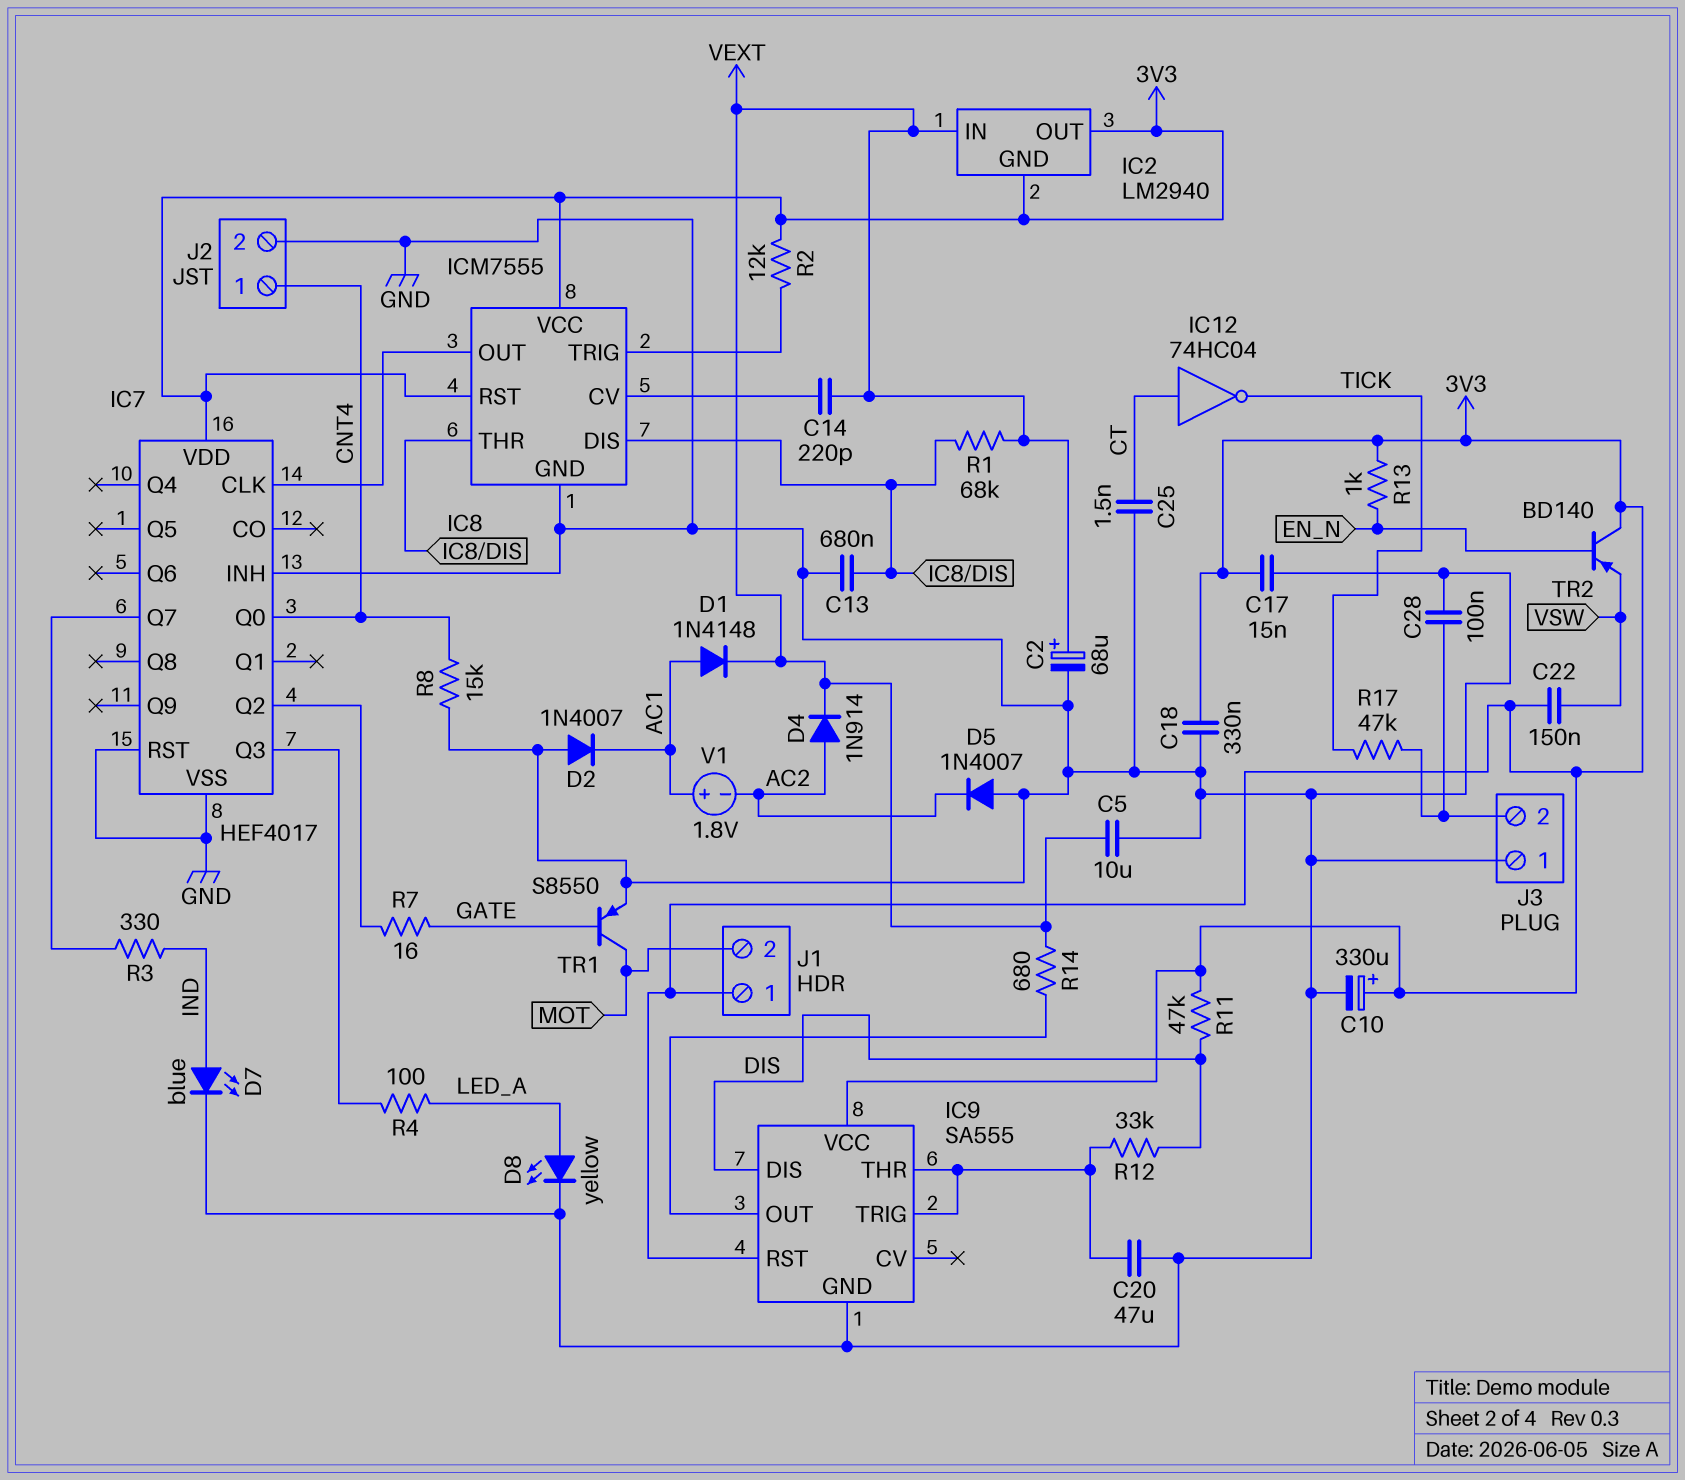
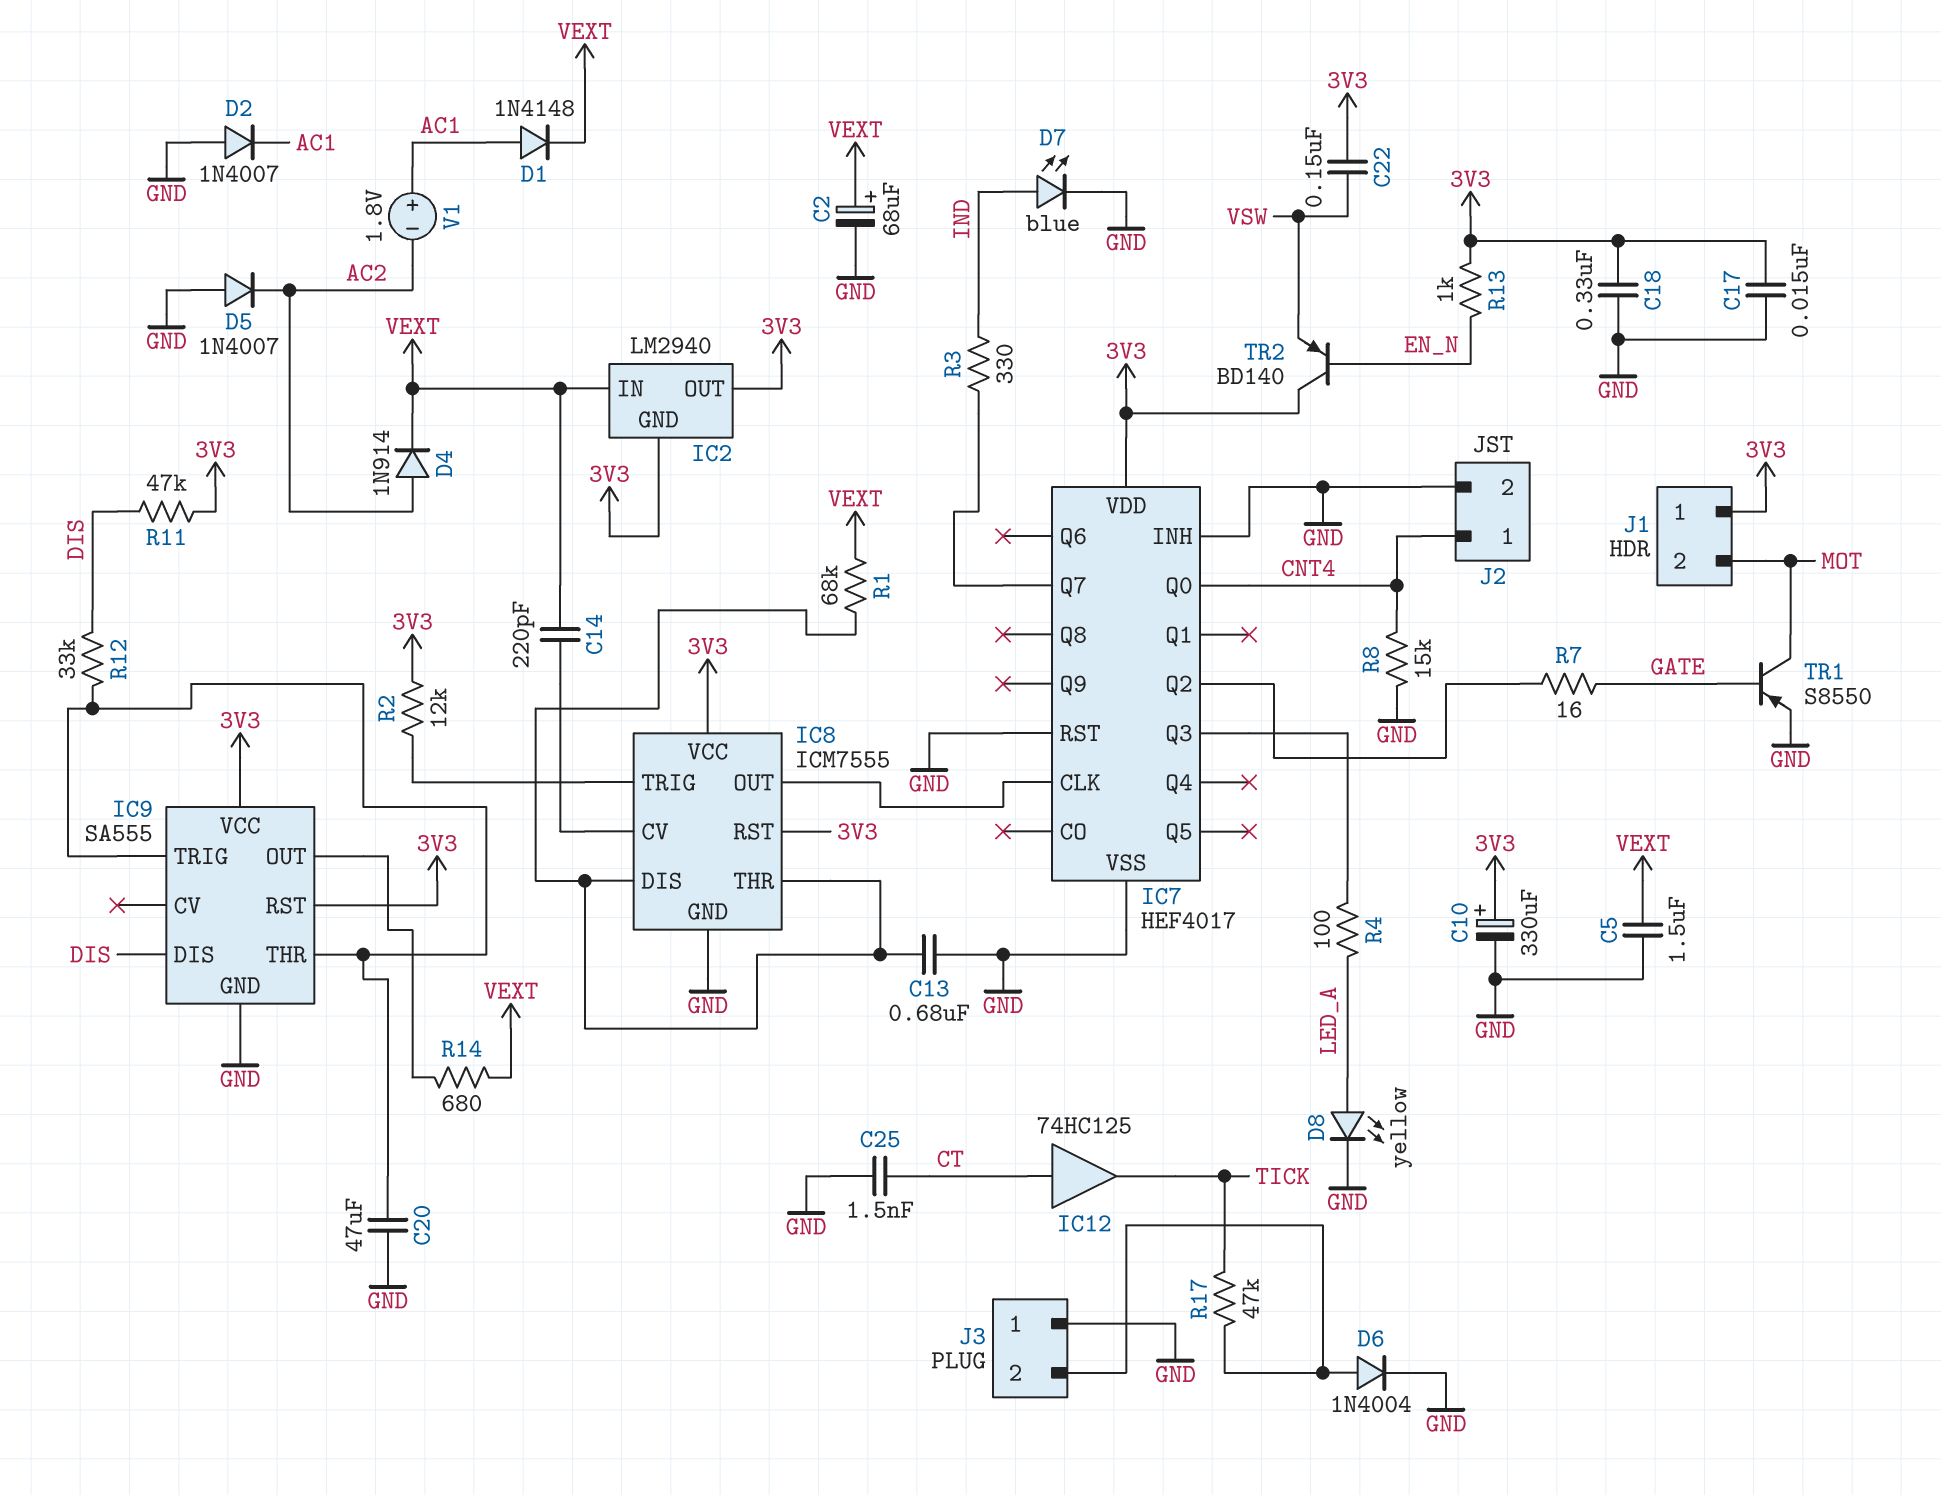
C5: 10uF (GND, VEXT) -> 1.5uF (GND, VEXT)
C28: 100nF (GND, J3/2) -> none
D6: none -> diode 1N4004 (A J3/2, K GND)
IC12: NOT 74HC04 (in CT, out TICK) -> buffer 74HC125 (in CT, out TICK)

